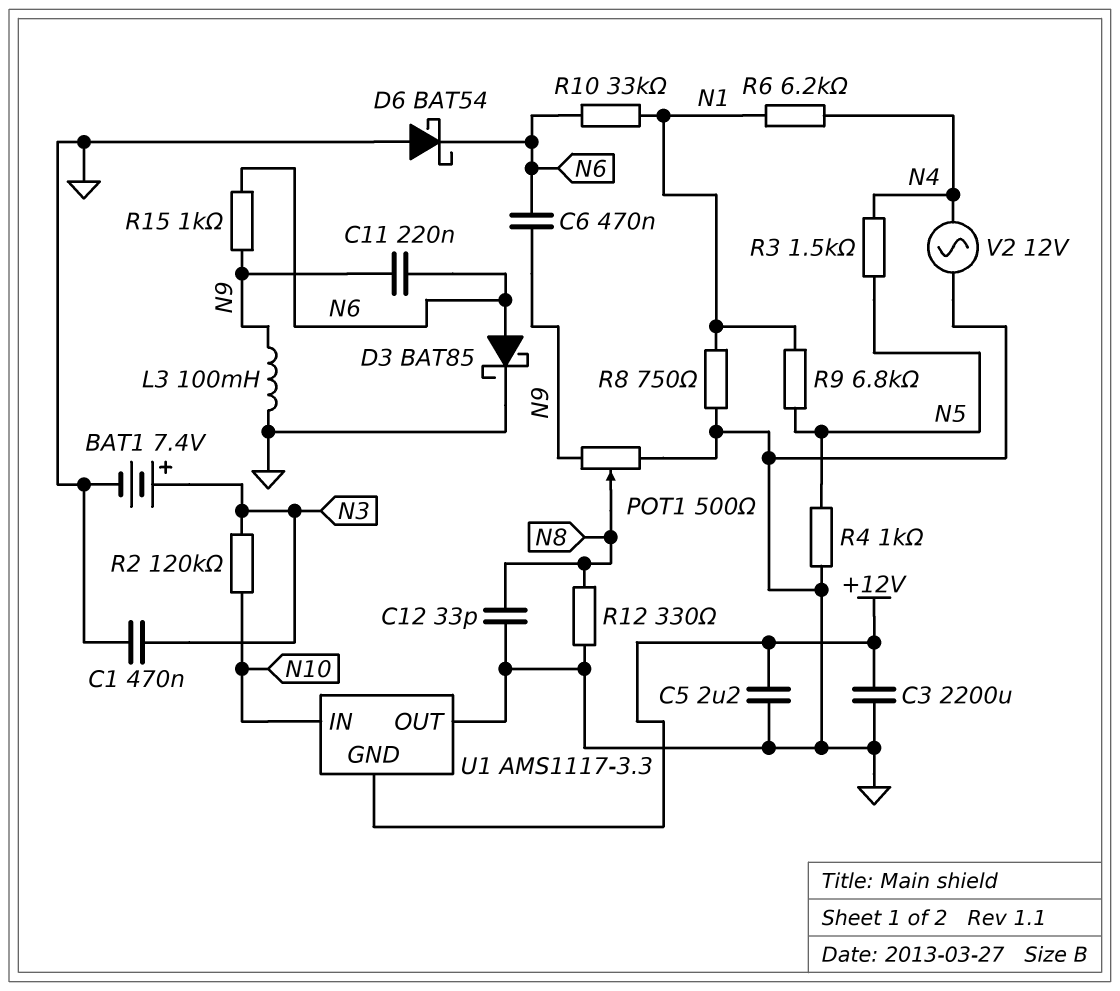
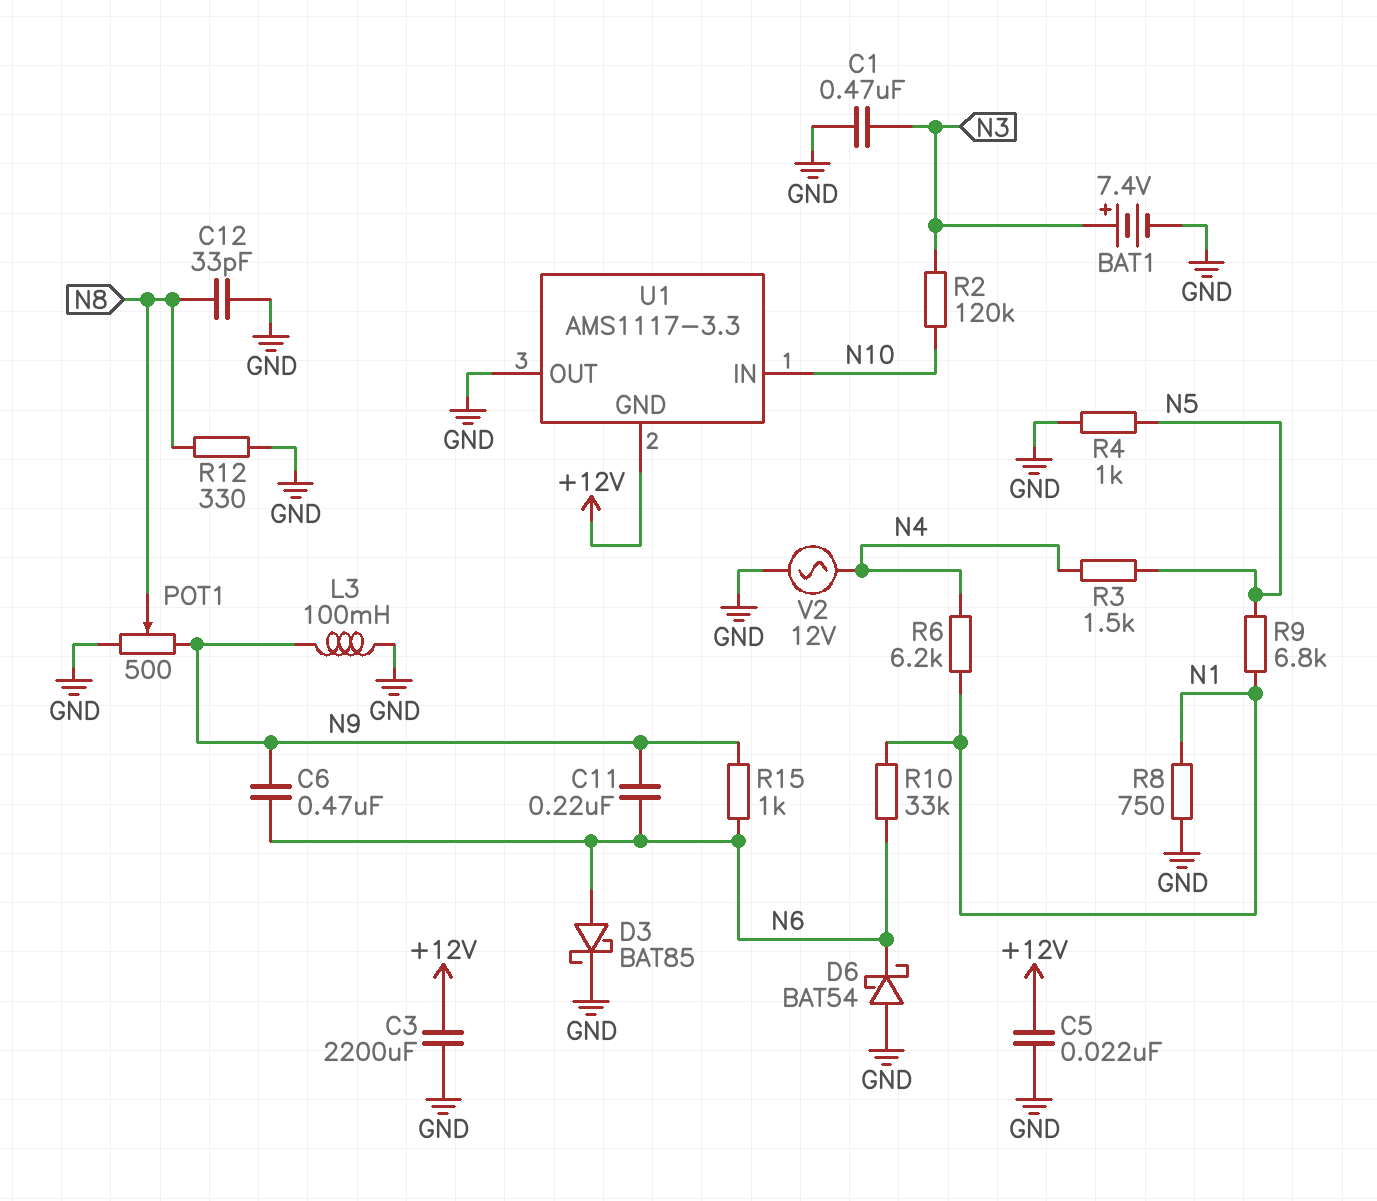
C5: 2.2uF (+12V, GND) -> 22nF (+12V, GND)

